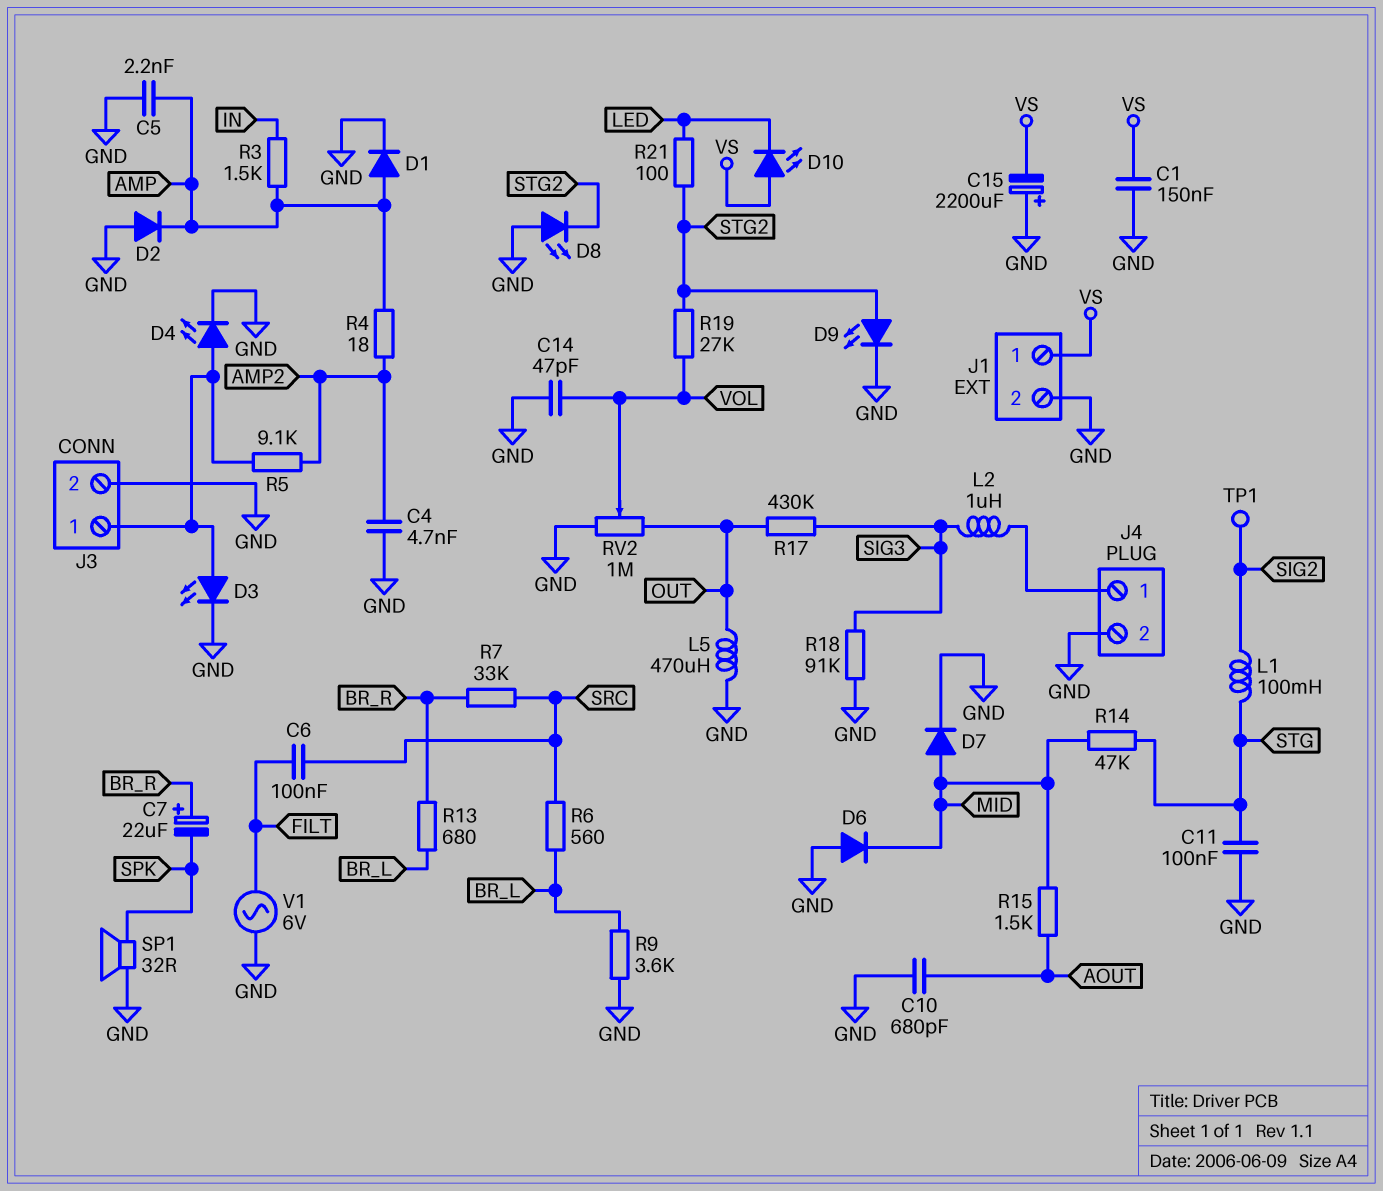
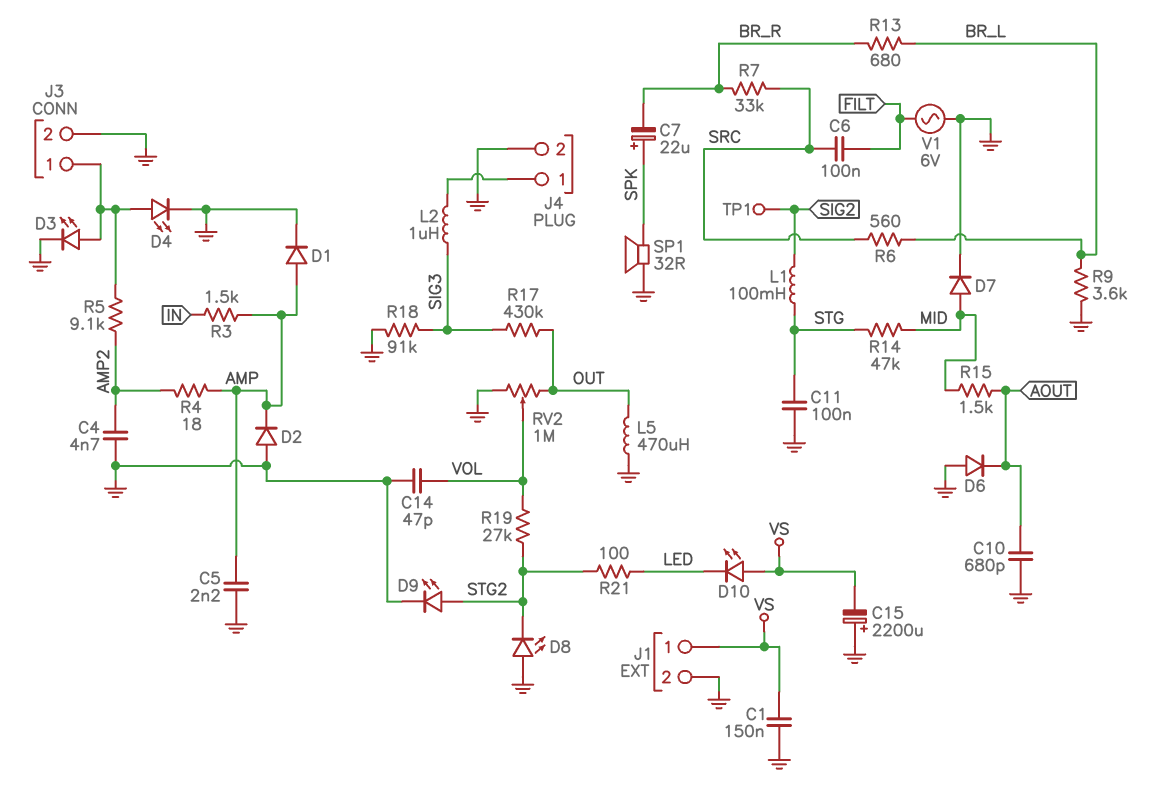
C7: 22uF (plus BR_R, minus SPK) -> 22uF (plus SPK, minus BR_R)
D6: diode (A GND, K MID) -> diode (A GND, K AOUT)

